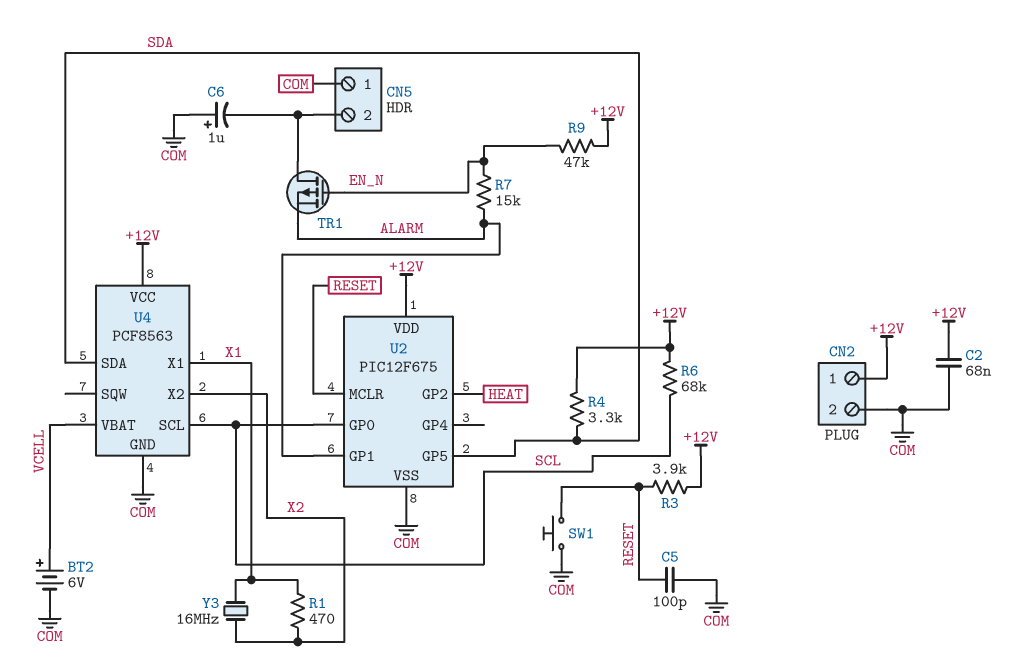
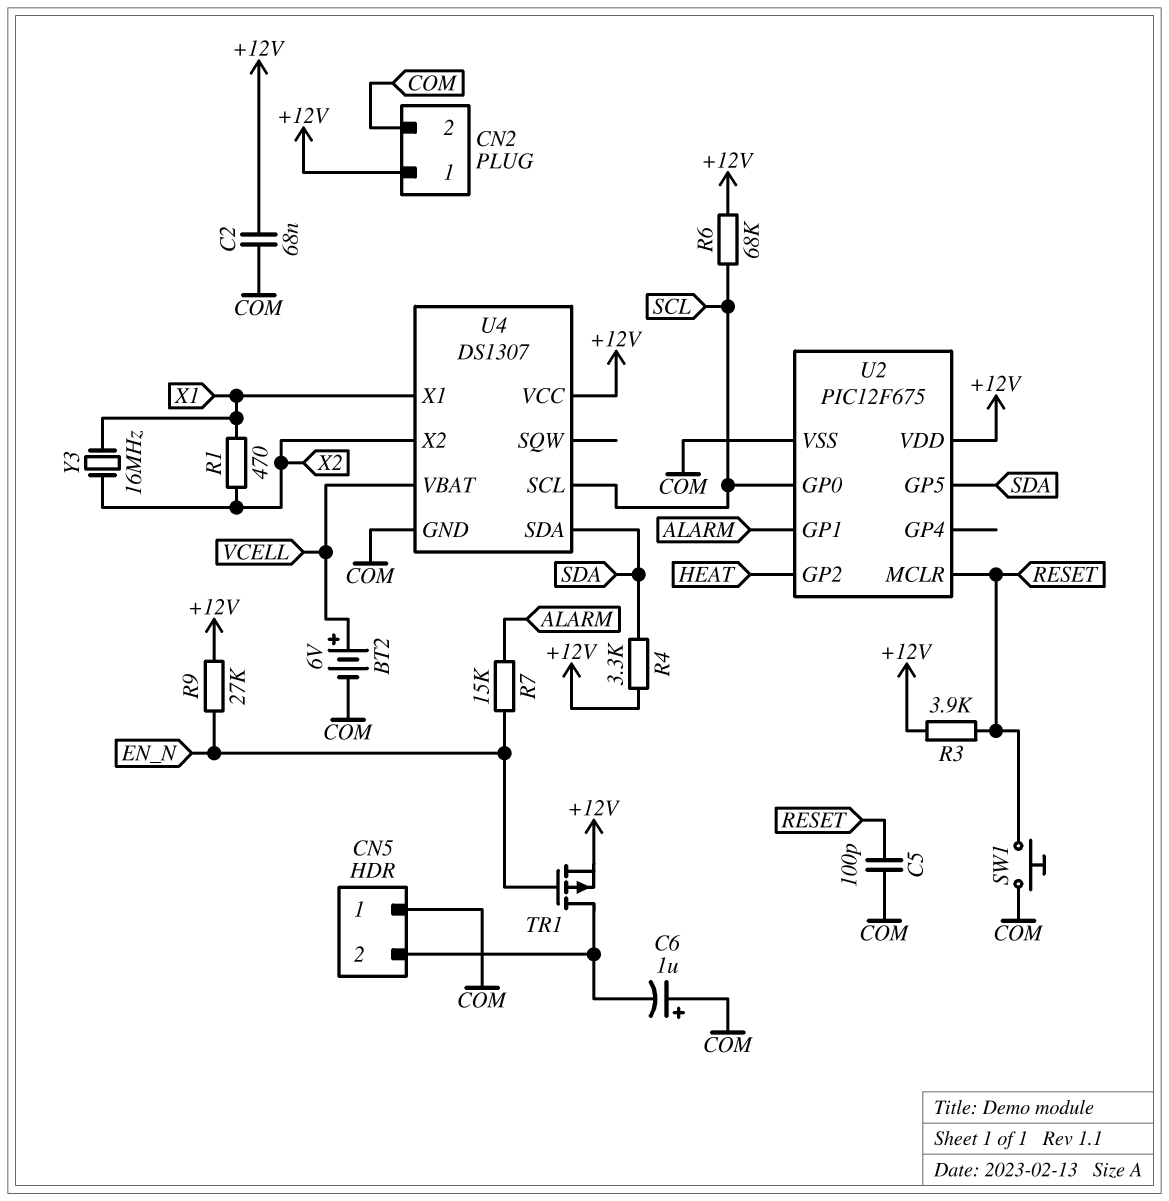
R9: 47k (+12V, EN_N) -> 27k (+12V, EN_N)
TR1: PMOS (G EN_N, D CN5/2, S ALARM) -> PMOS (G EN_N, D CN5/2, S +12V)
U4: PCF8563 -> DS1307

